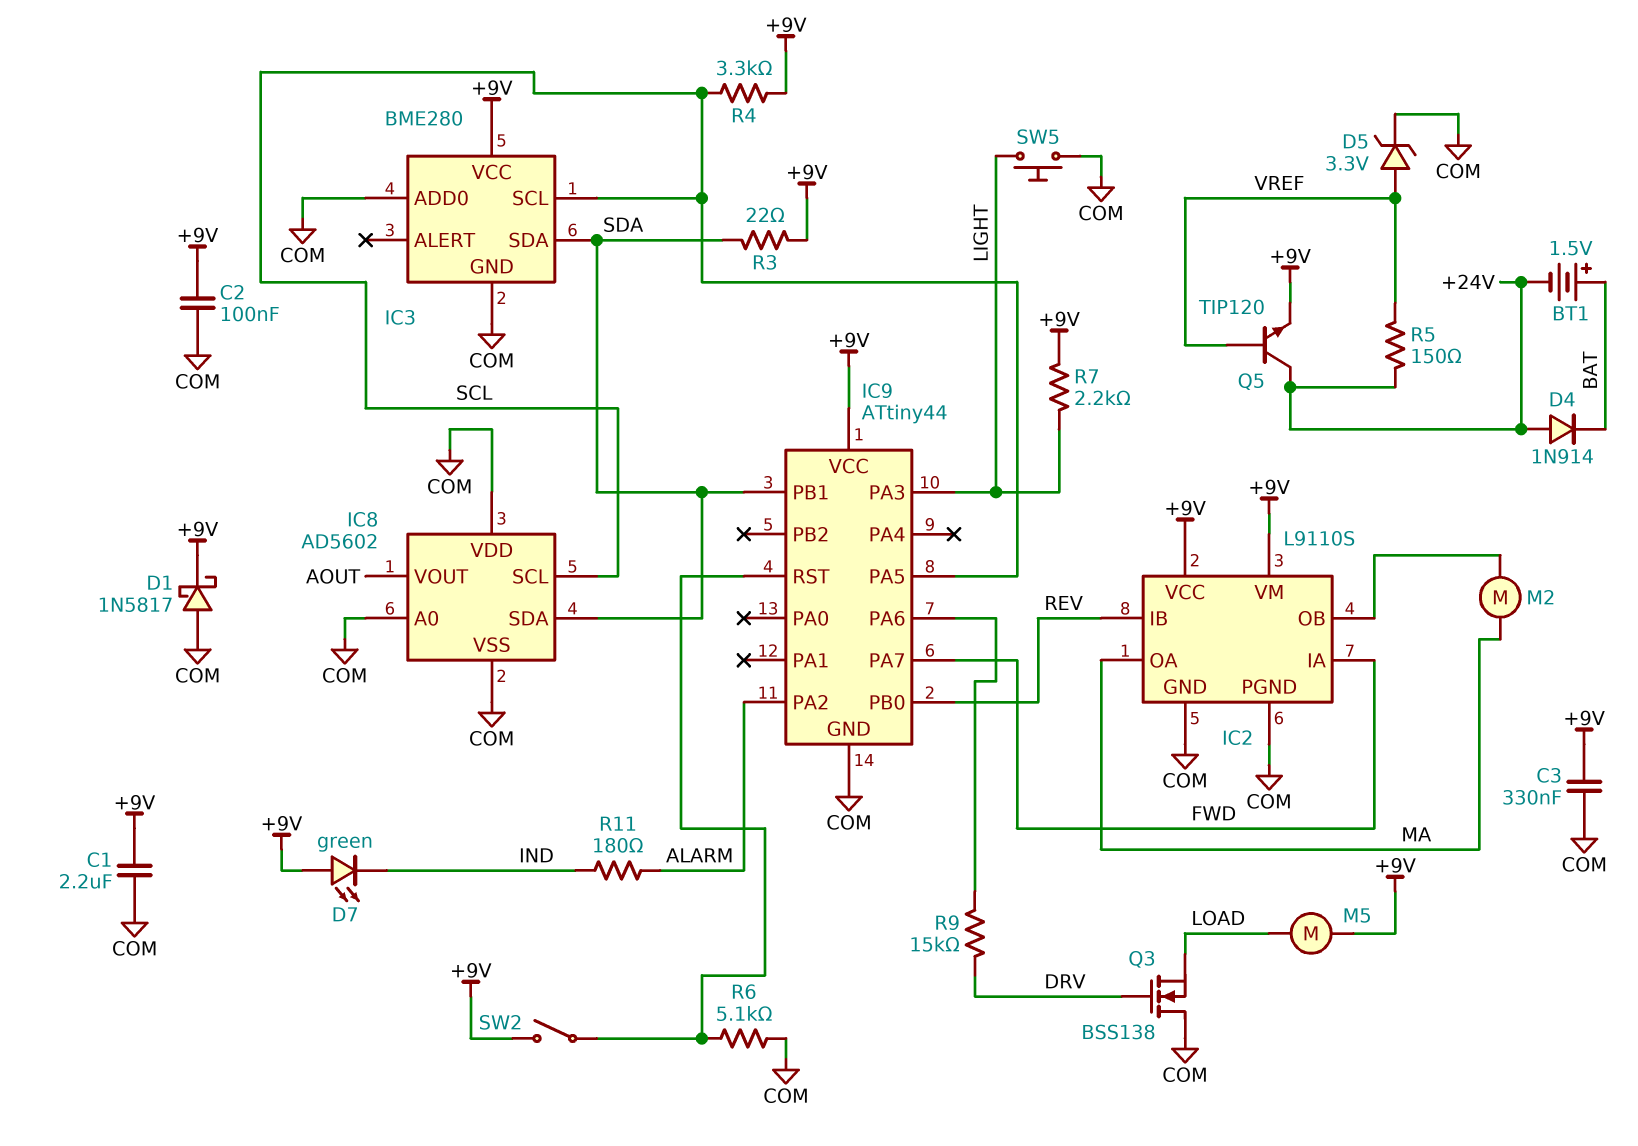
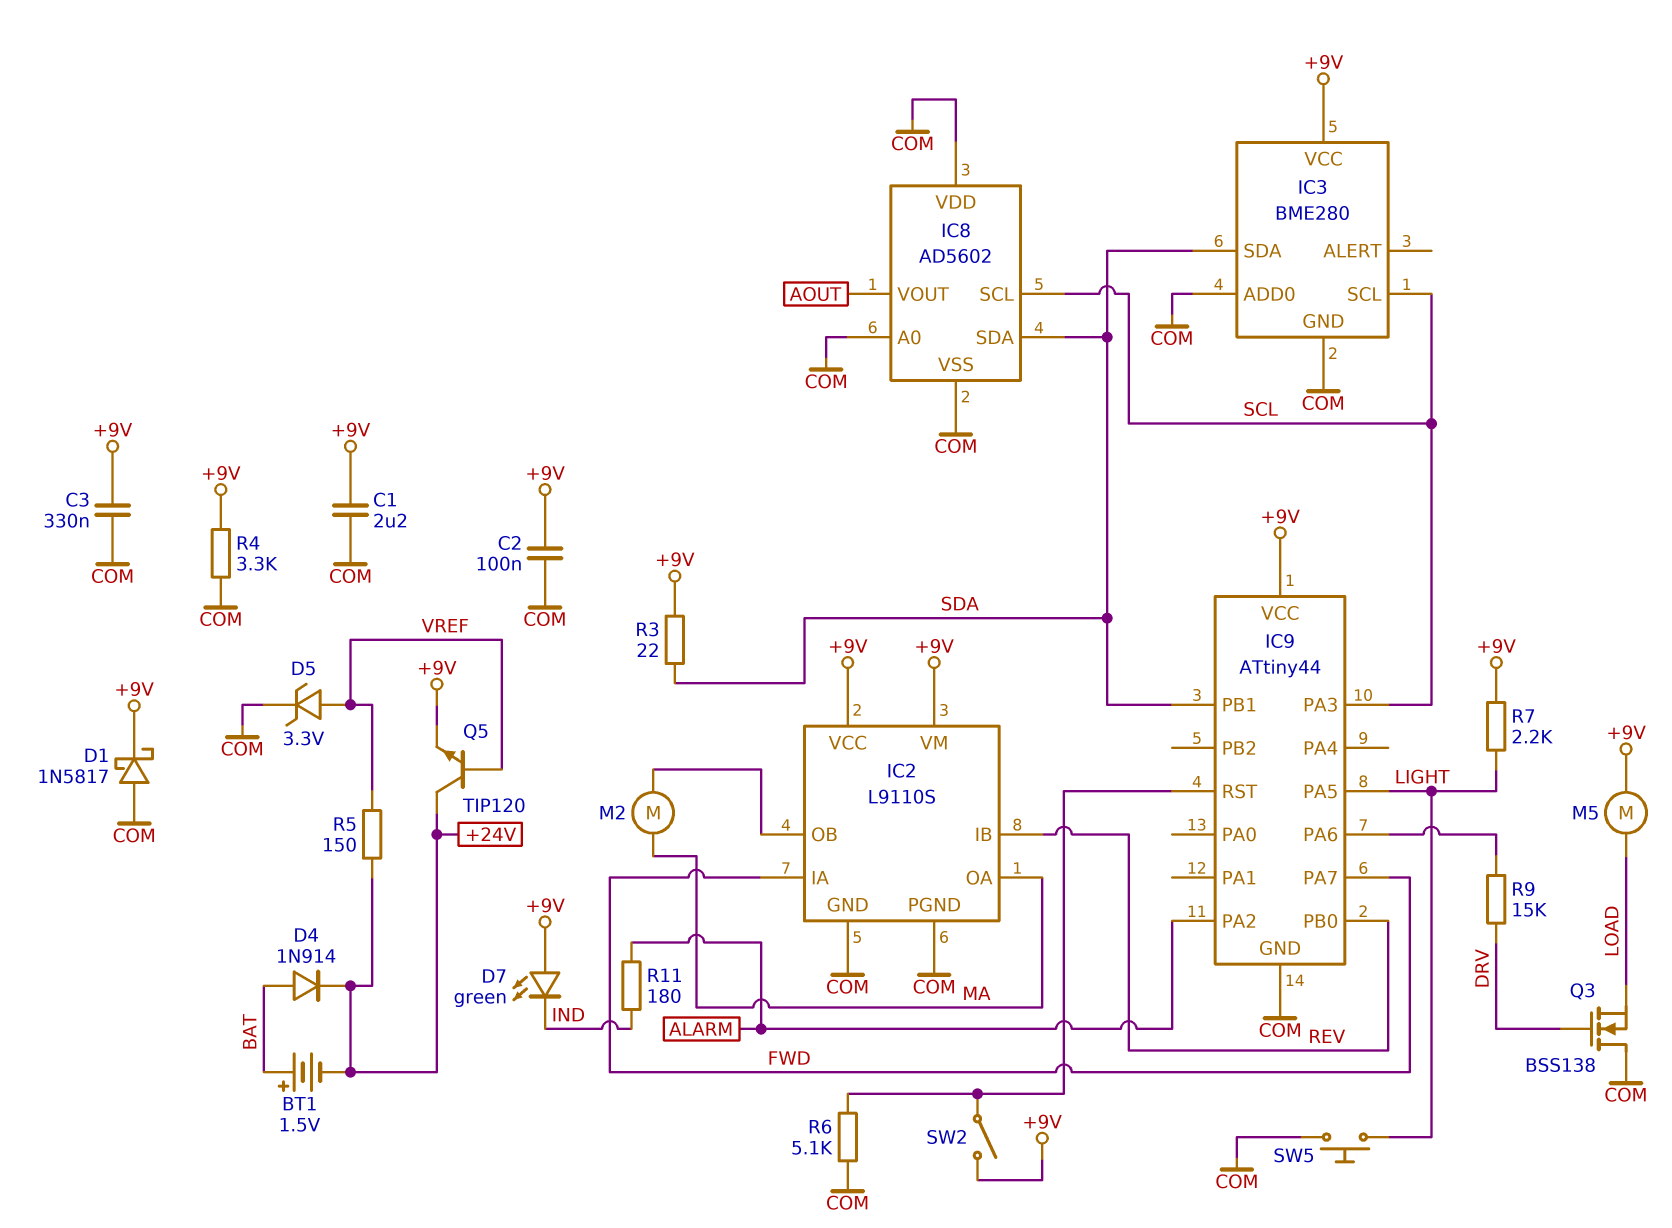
D4: diode 1N914 (A +24V, K BAT) -> diode 1N914 (A BAT, K +24V)
IC9 pin PA3: LIGHT -> SCL
IC9 pin PA5: SCL -> LIGHT
R4: 3.3k (+9V, SCL) -> 3.3k (+9V, COM)

